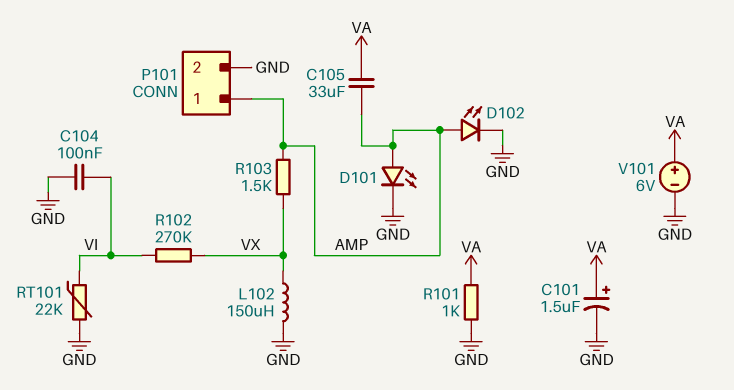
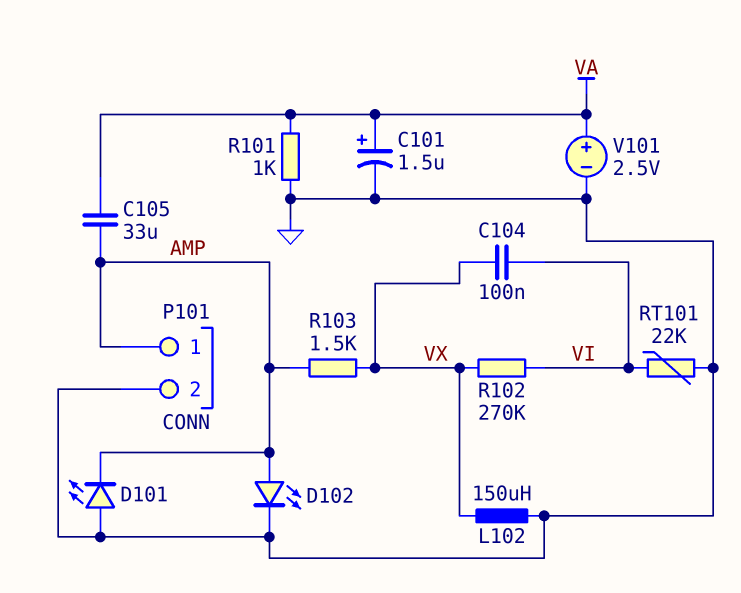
C104: 100nF (GND, VI) -> 100nF (VI, VX)
D101: LED (A AMP, K GND) -> LED (A GND, K AMP)
V101: 6V (plus VA, minus GND) -> 2.5V (plus VA, minus GND)

